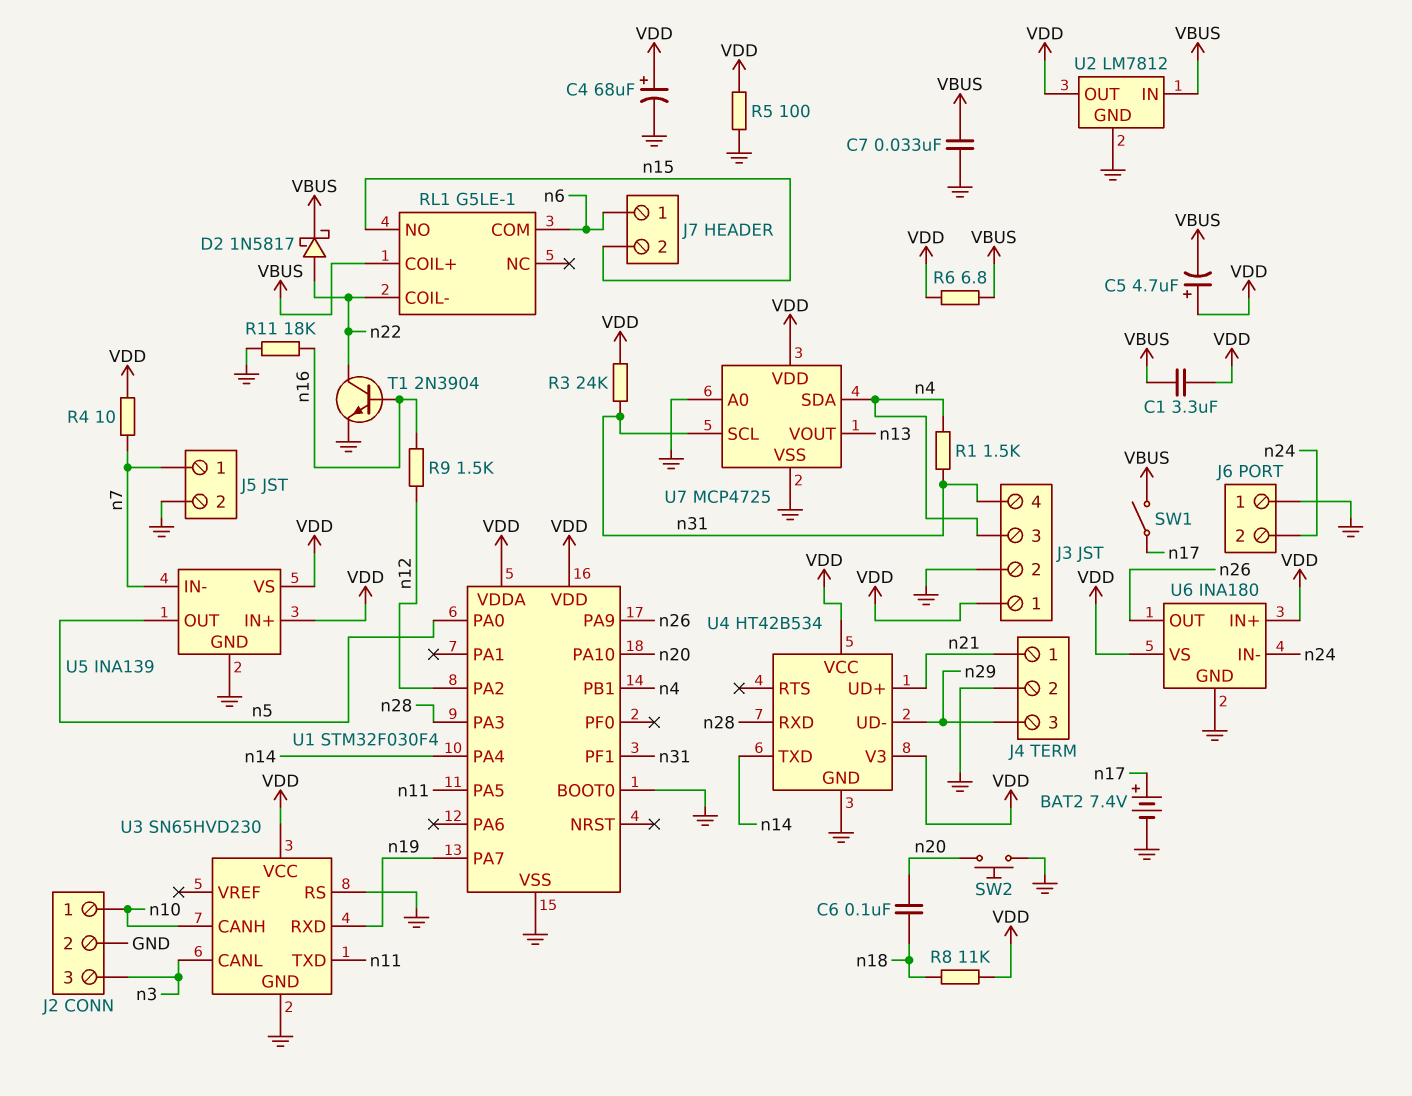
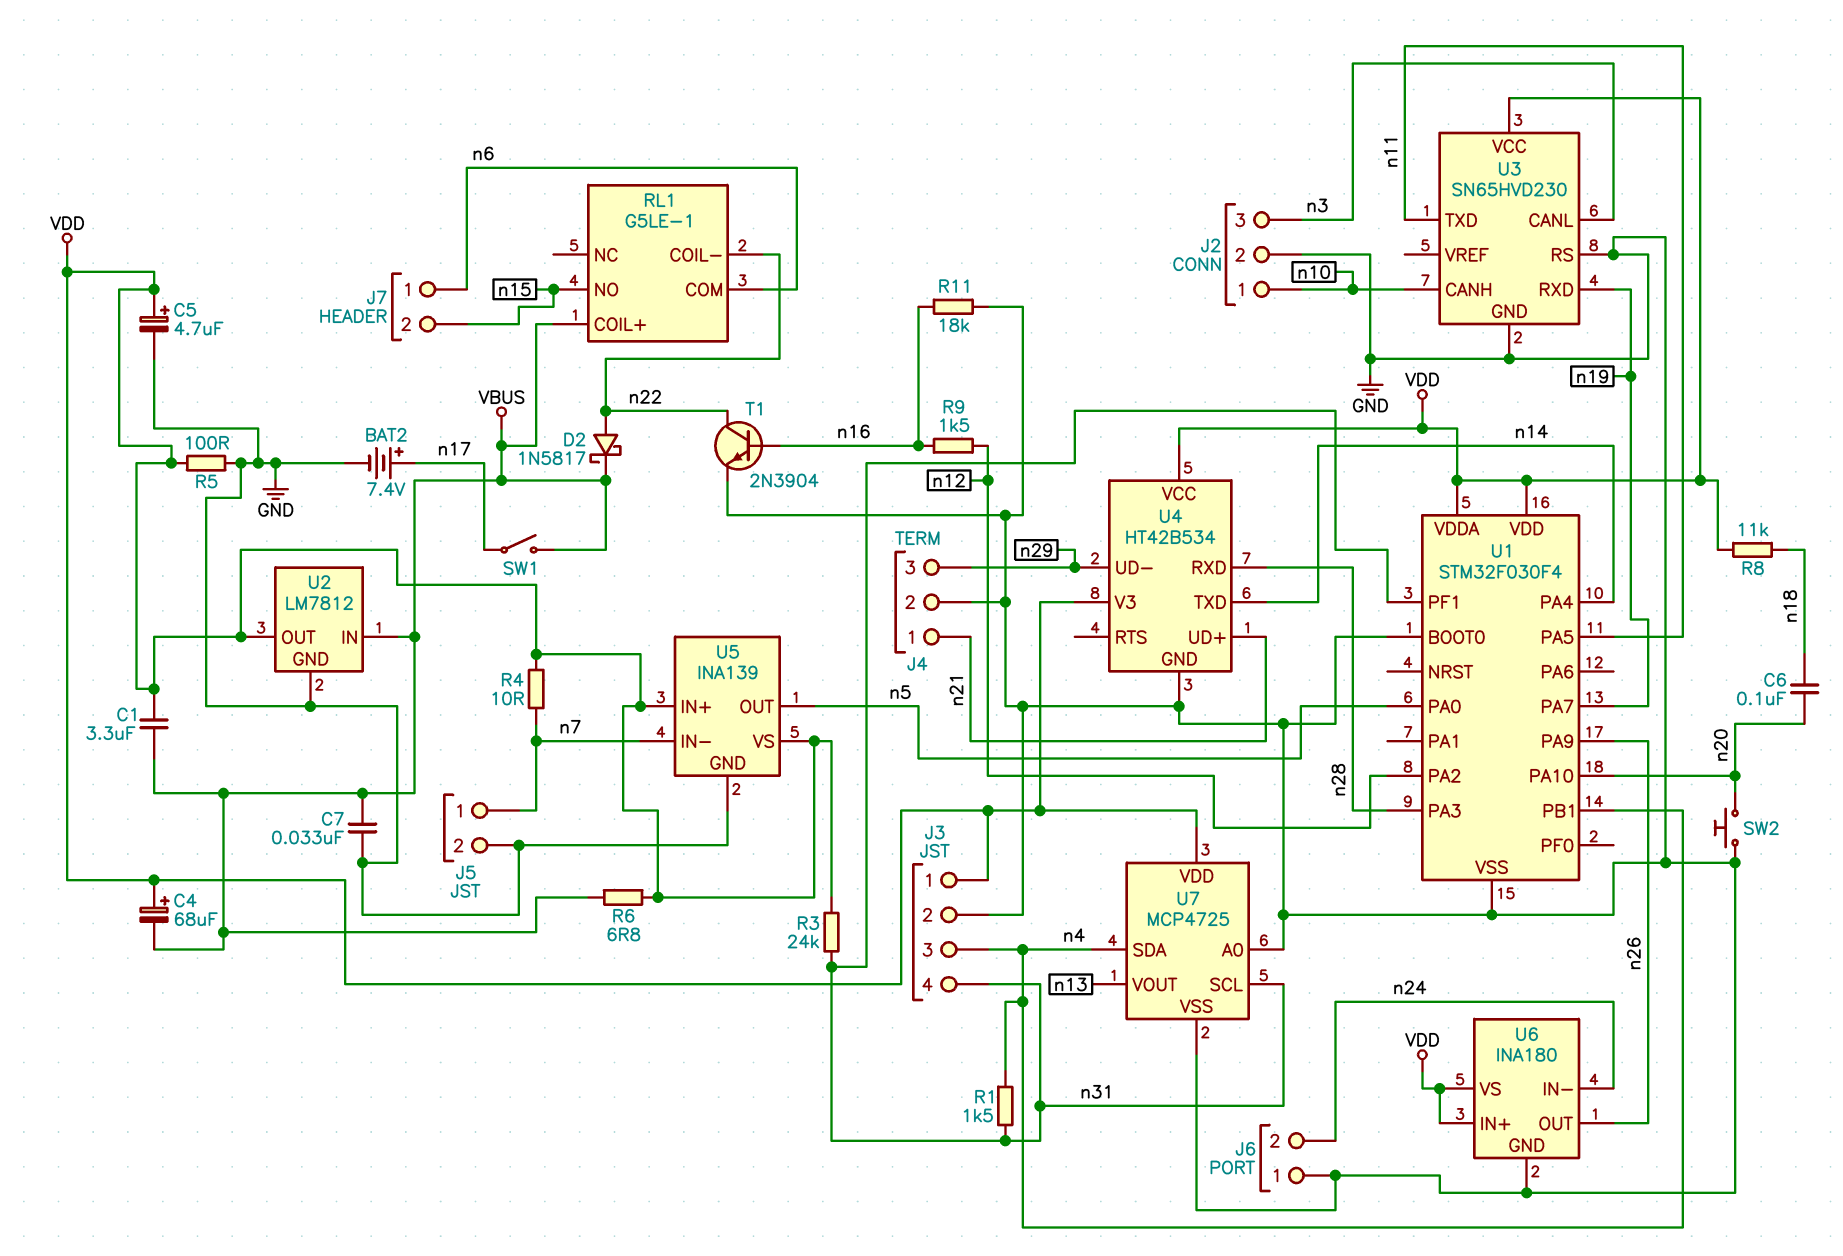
C4: 68uF (plus VDD, minus GND) -> 68uF (plus VDD, minus VBUS)
C5: 4.7uF (plus VDD, minus VBUS) -> 4.7uF (plus VDD, minus GND)

